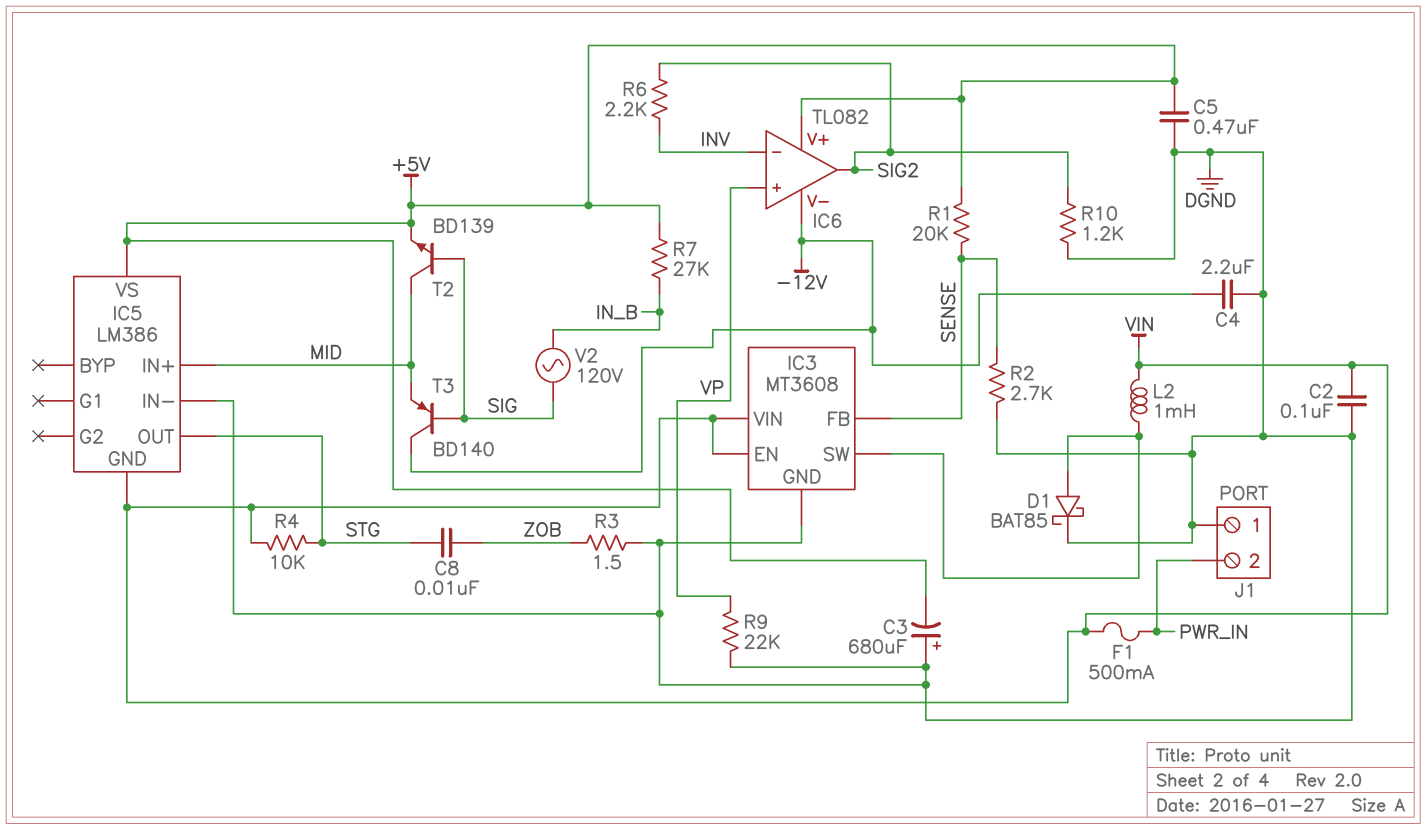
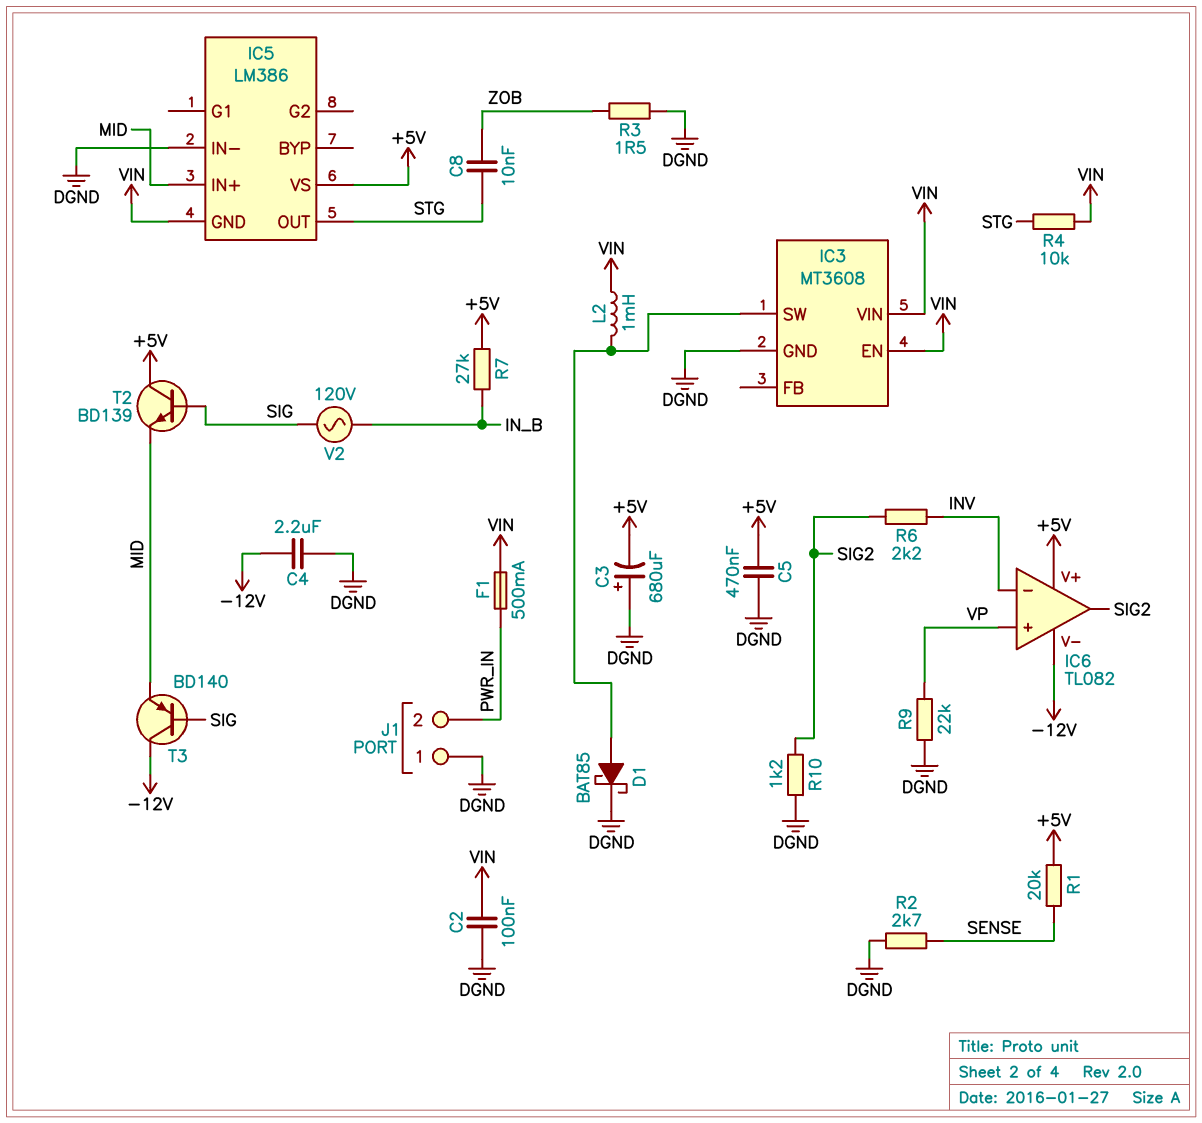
IC3 pin FB: SENSE -> none
T2: NPN BD139 (B SIG, C MID, E +5V) -> NPN BD139 (B SIG, C +5V, E MID)

